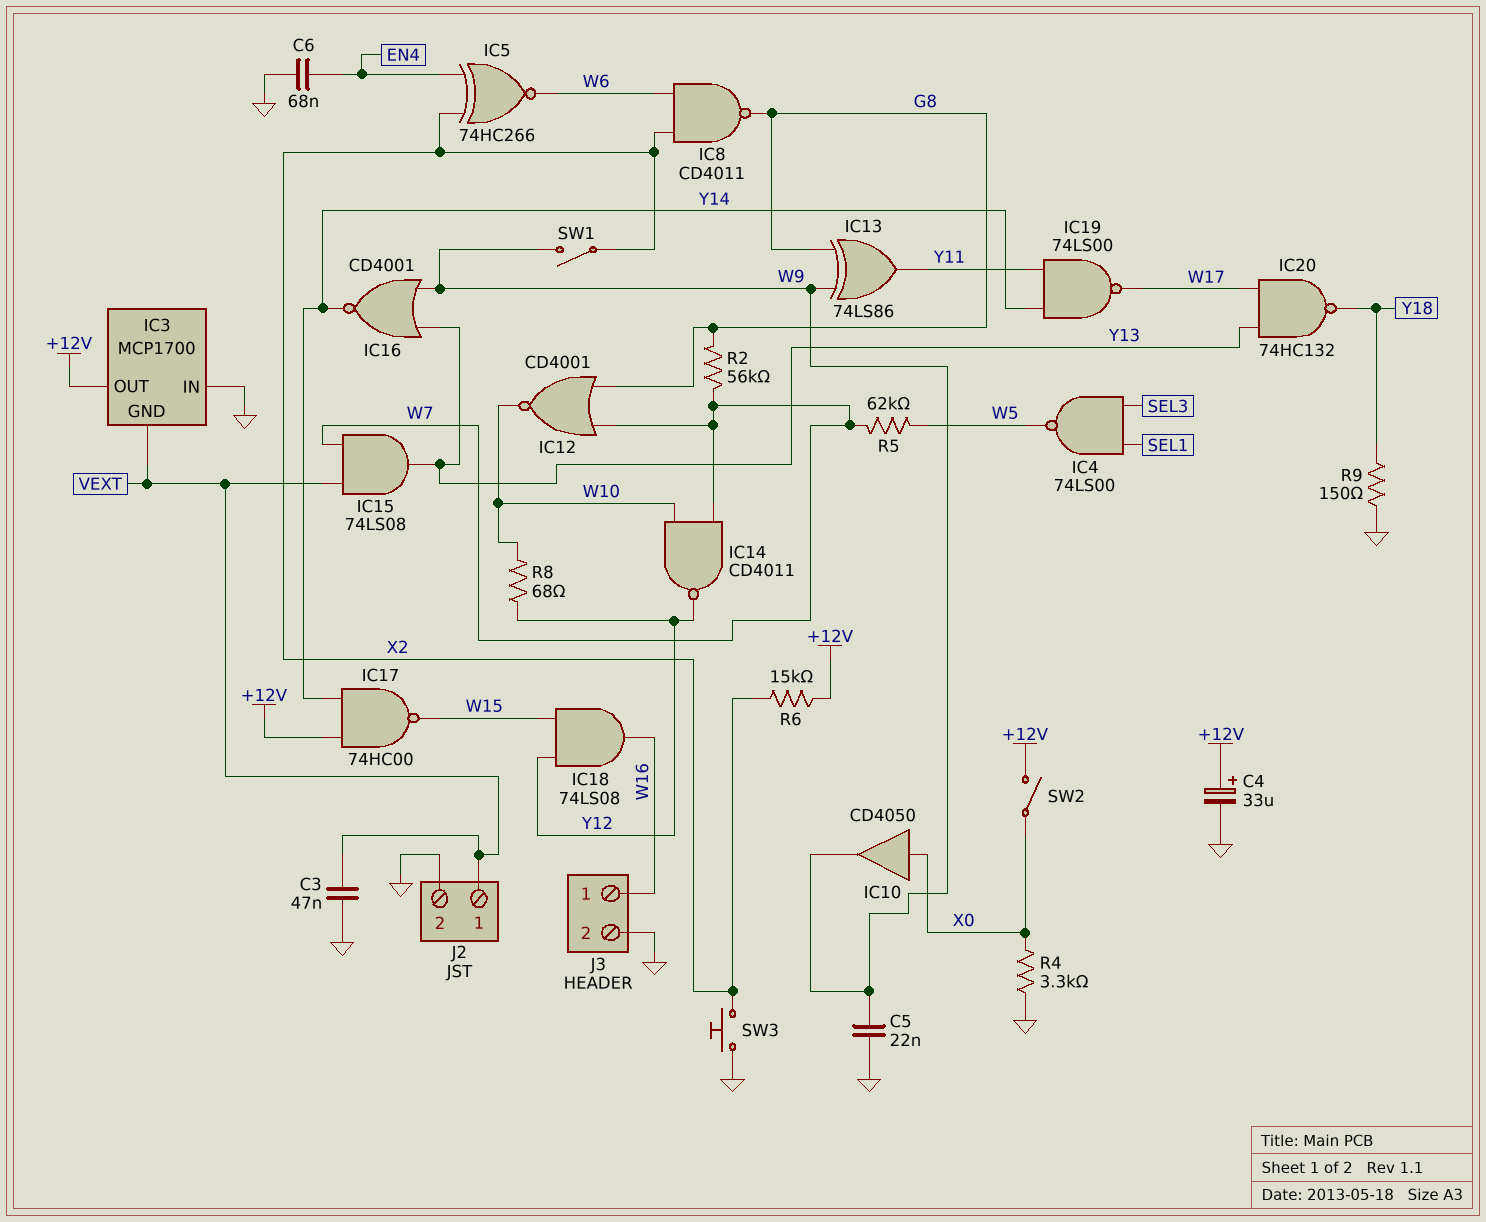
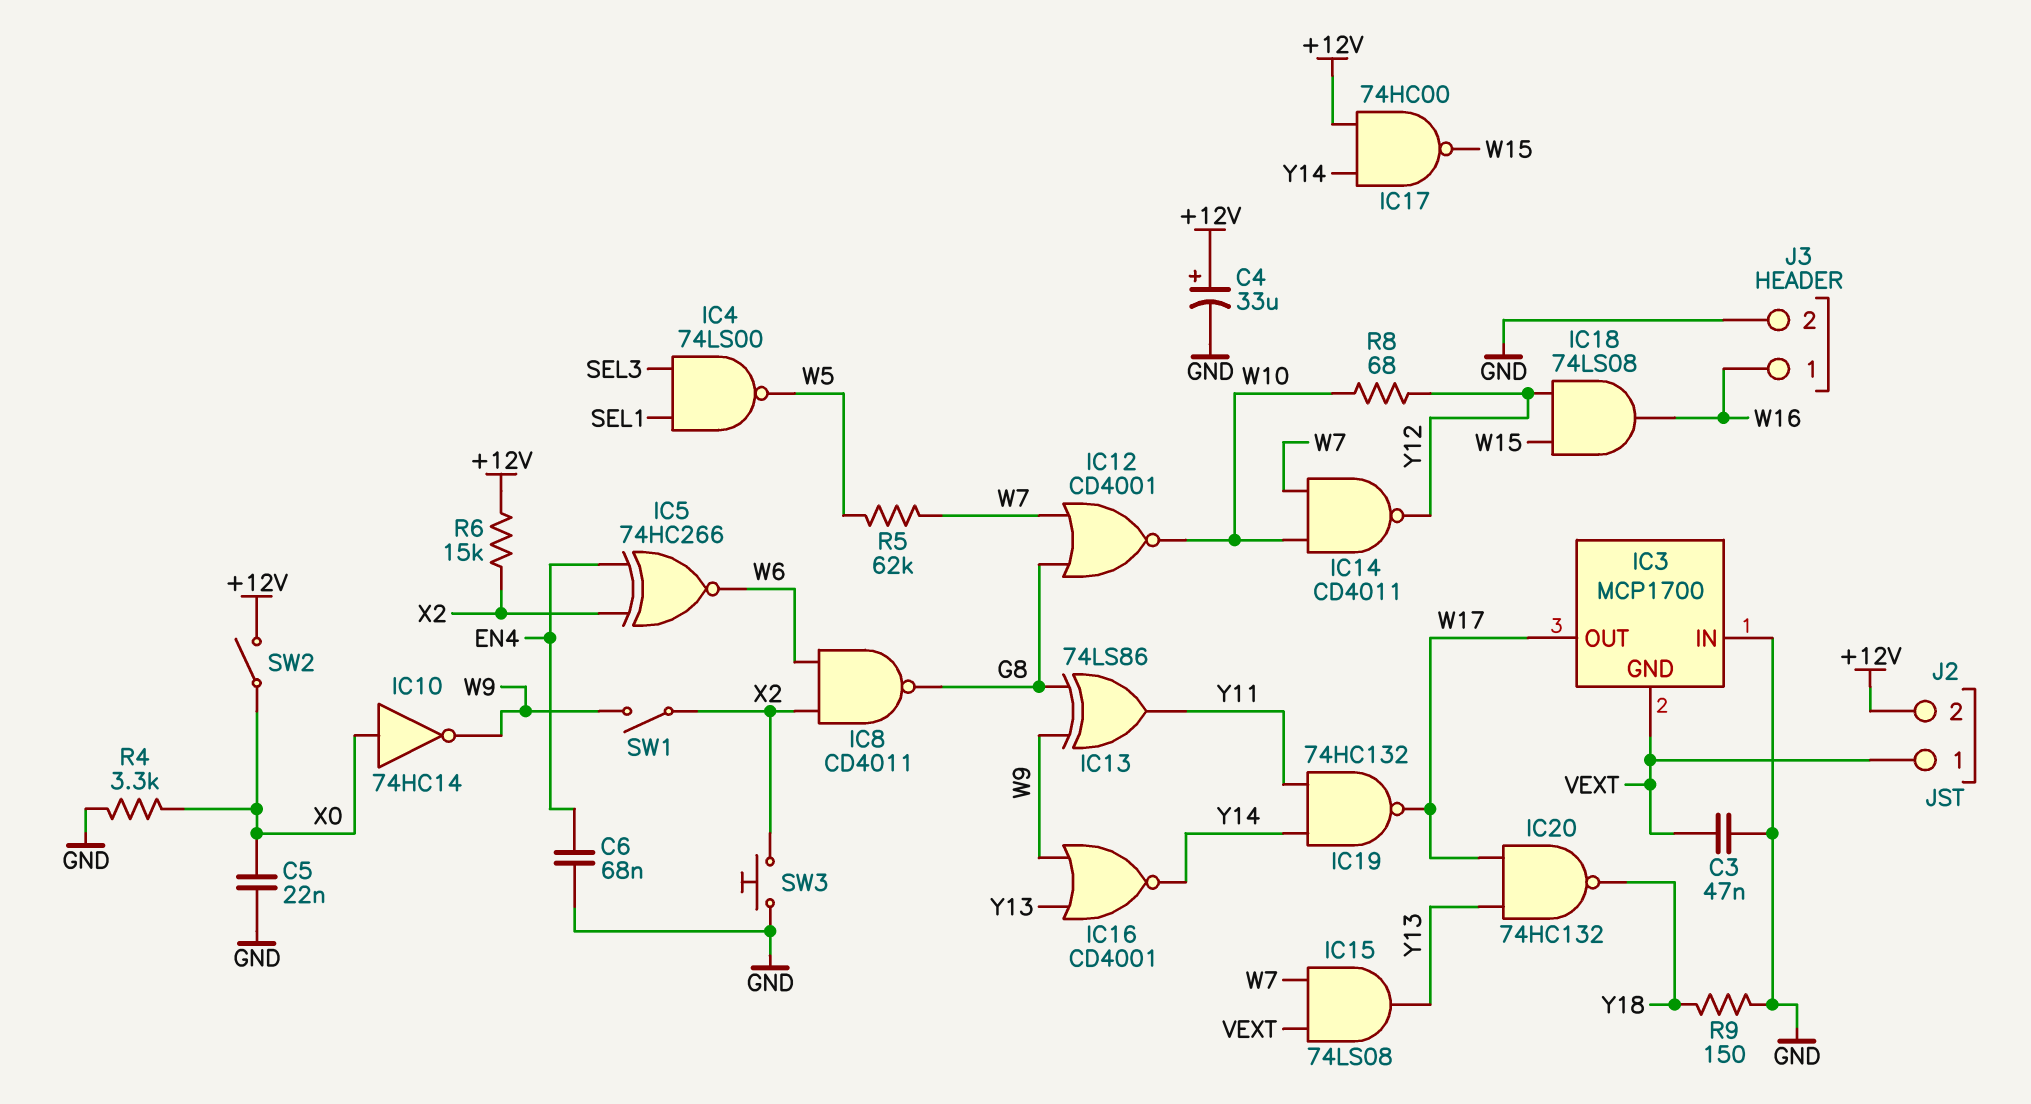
C5: 22nF (GND, W9) -> 22nF (GND, X0)
IC3 pin OUT: +12V -> W17
IC10: buffer CD4050 (in X0, out W9) -> NOT 74HC14 (in X0, out W9)
IC19: NAND 74LS00 (in Y11, in Y14, out W17) -> NAND 74HC132 (in Y11, in Y14, out W17)
J2 pin 2: GND -> +12V
R2: 56k (G8, W7) -> none

